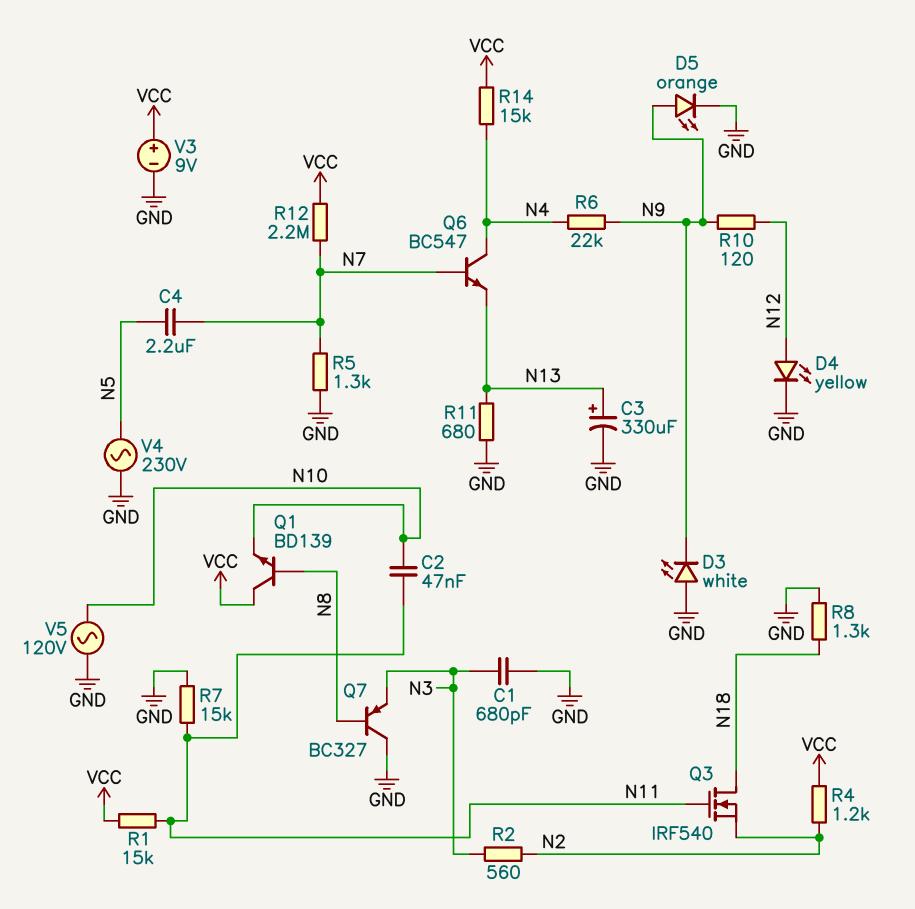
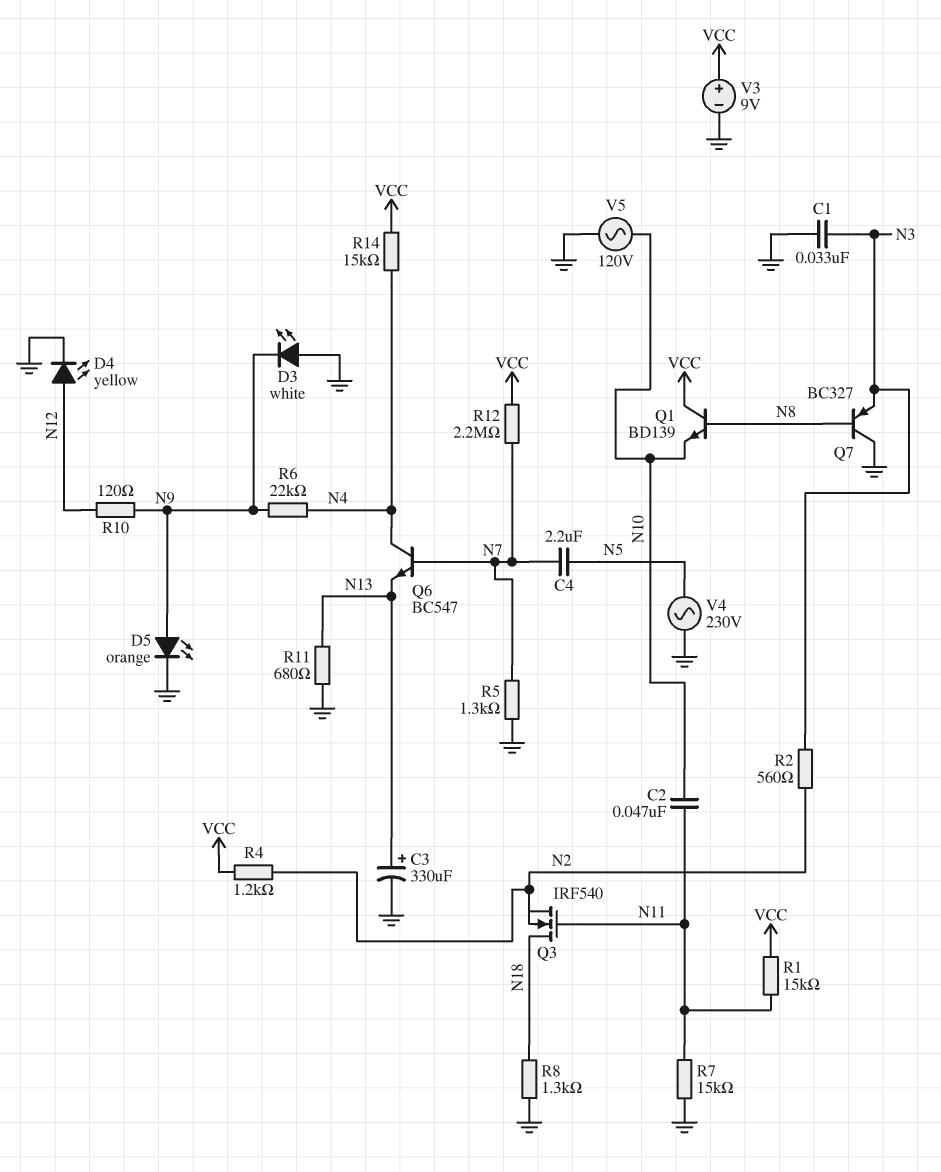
C1: 680pF (GND, N3) -> 33nF (GND, N3)

